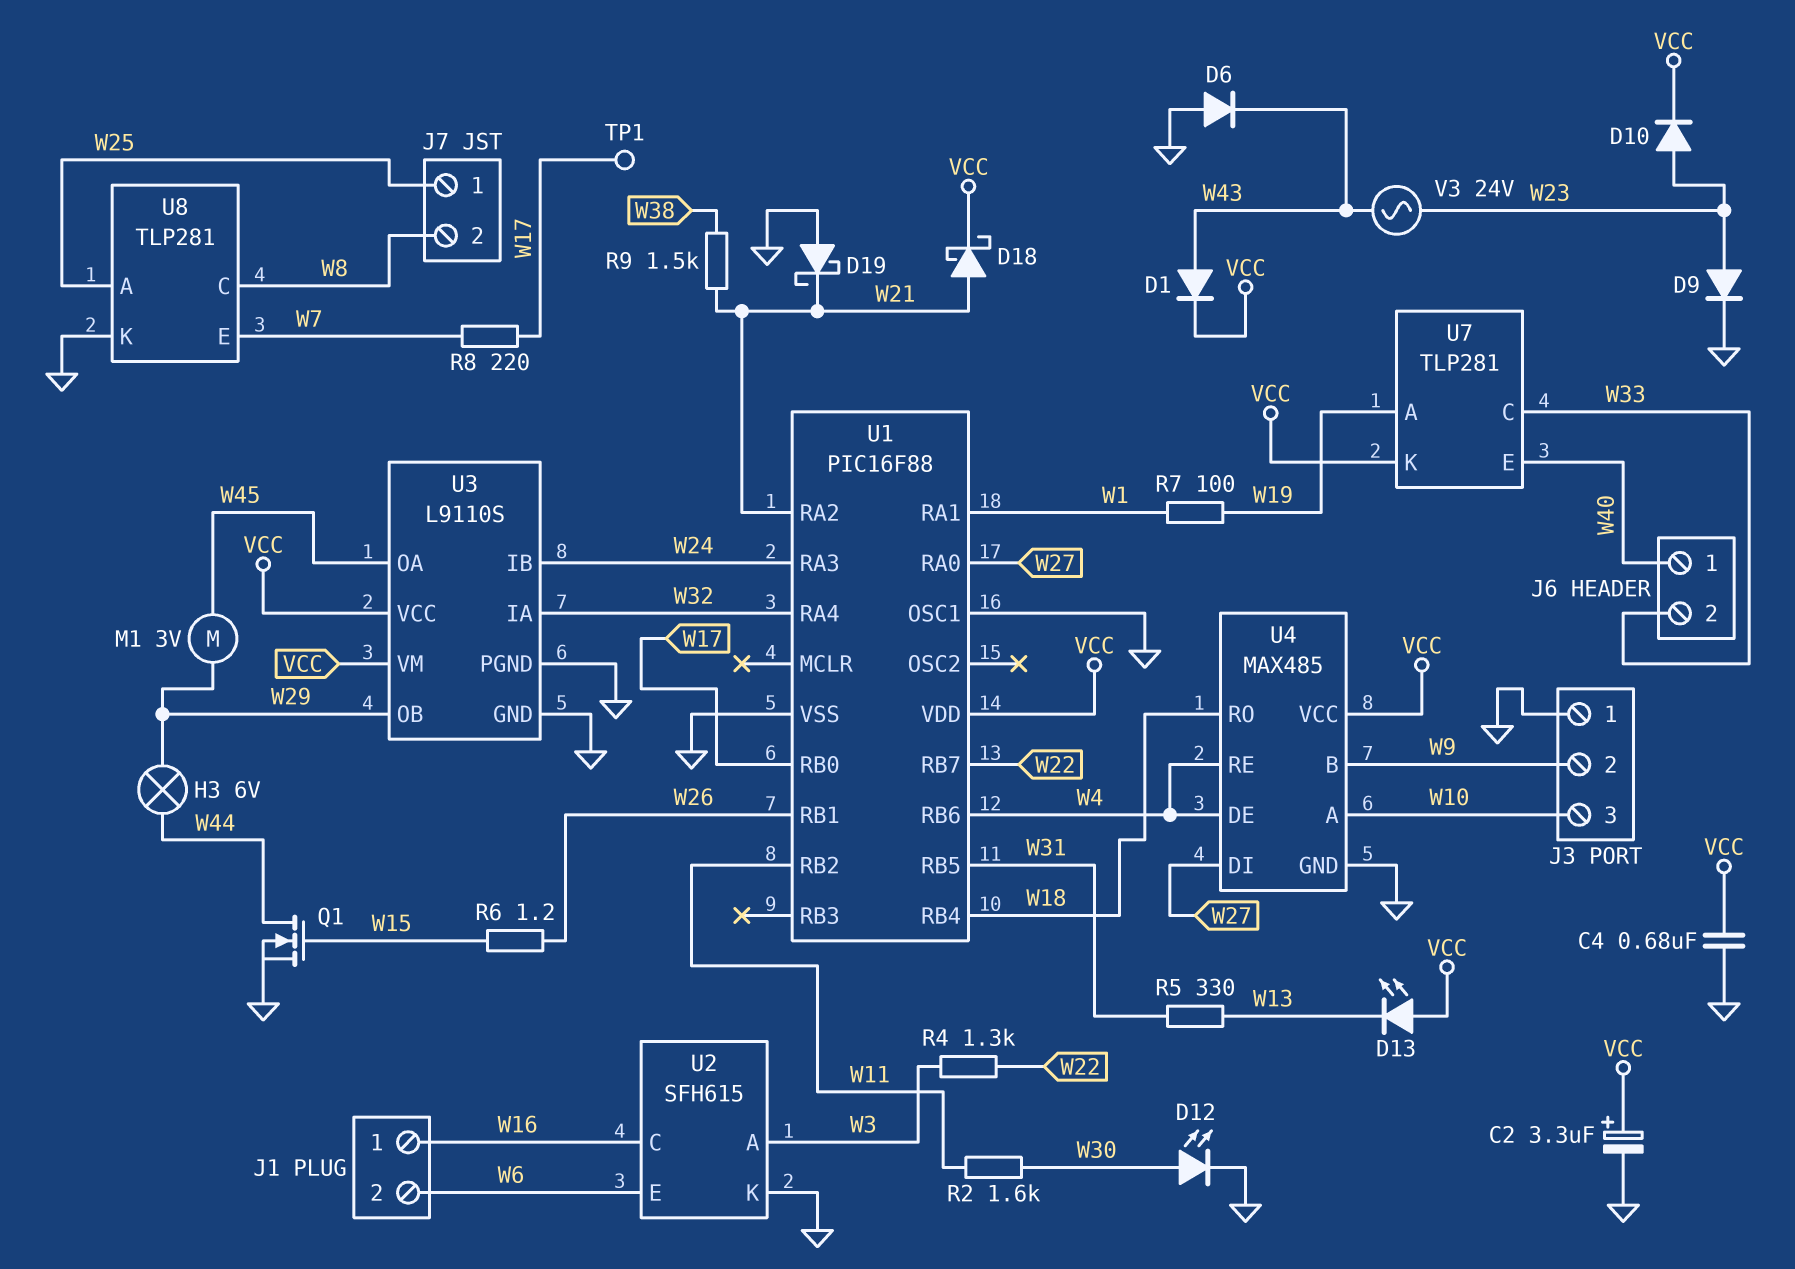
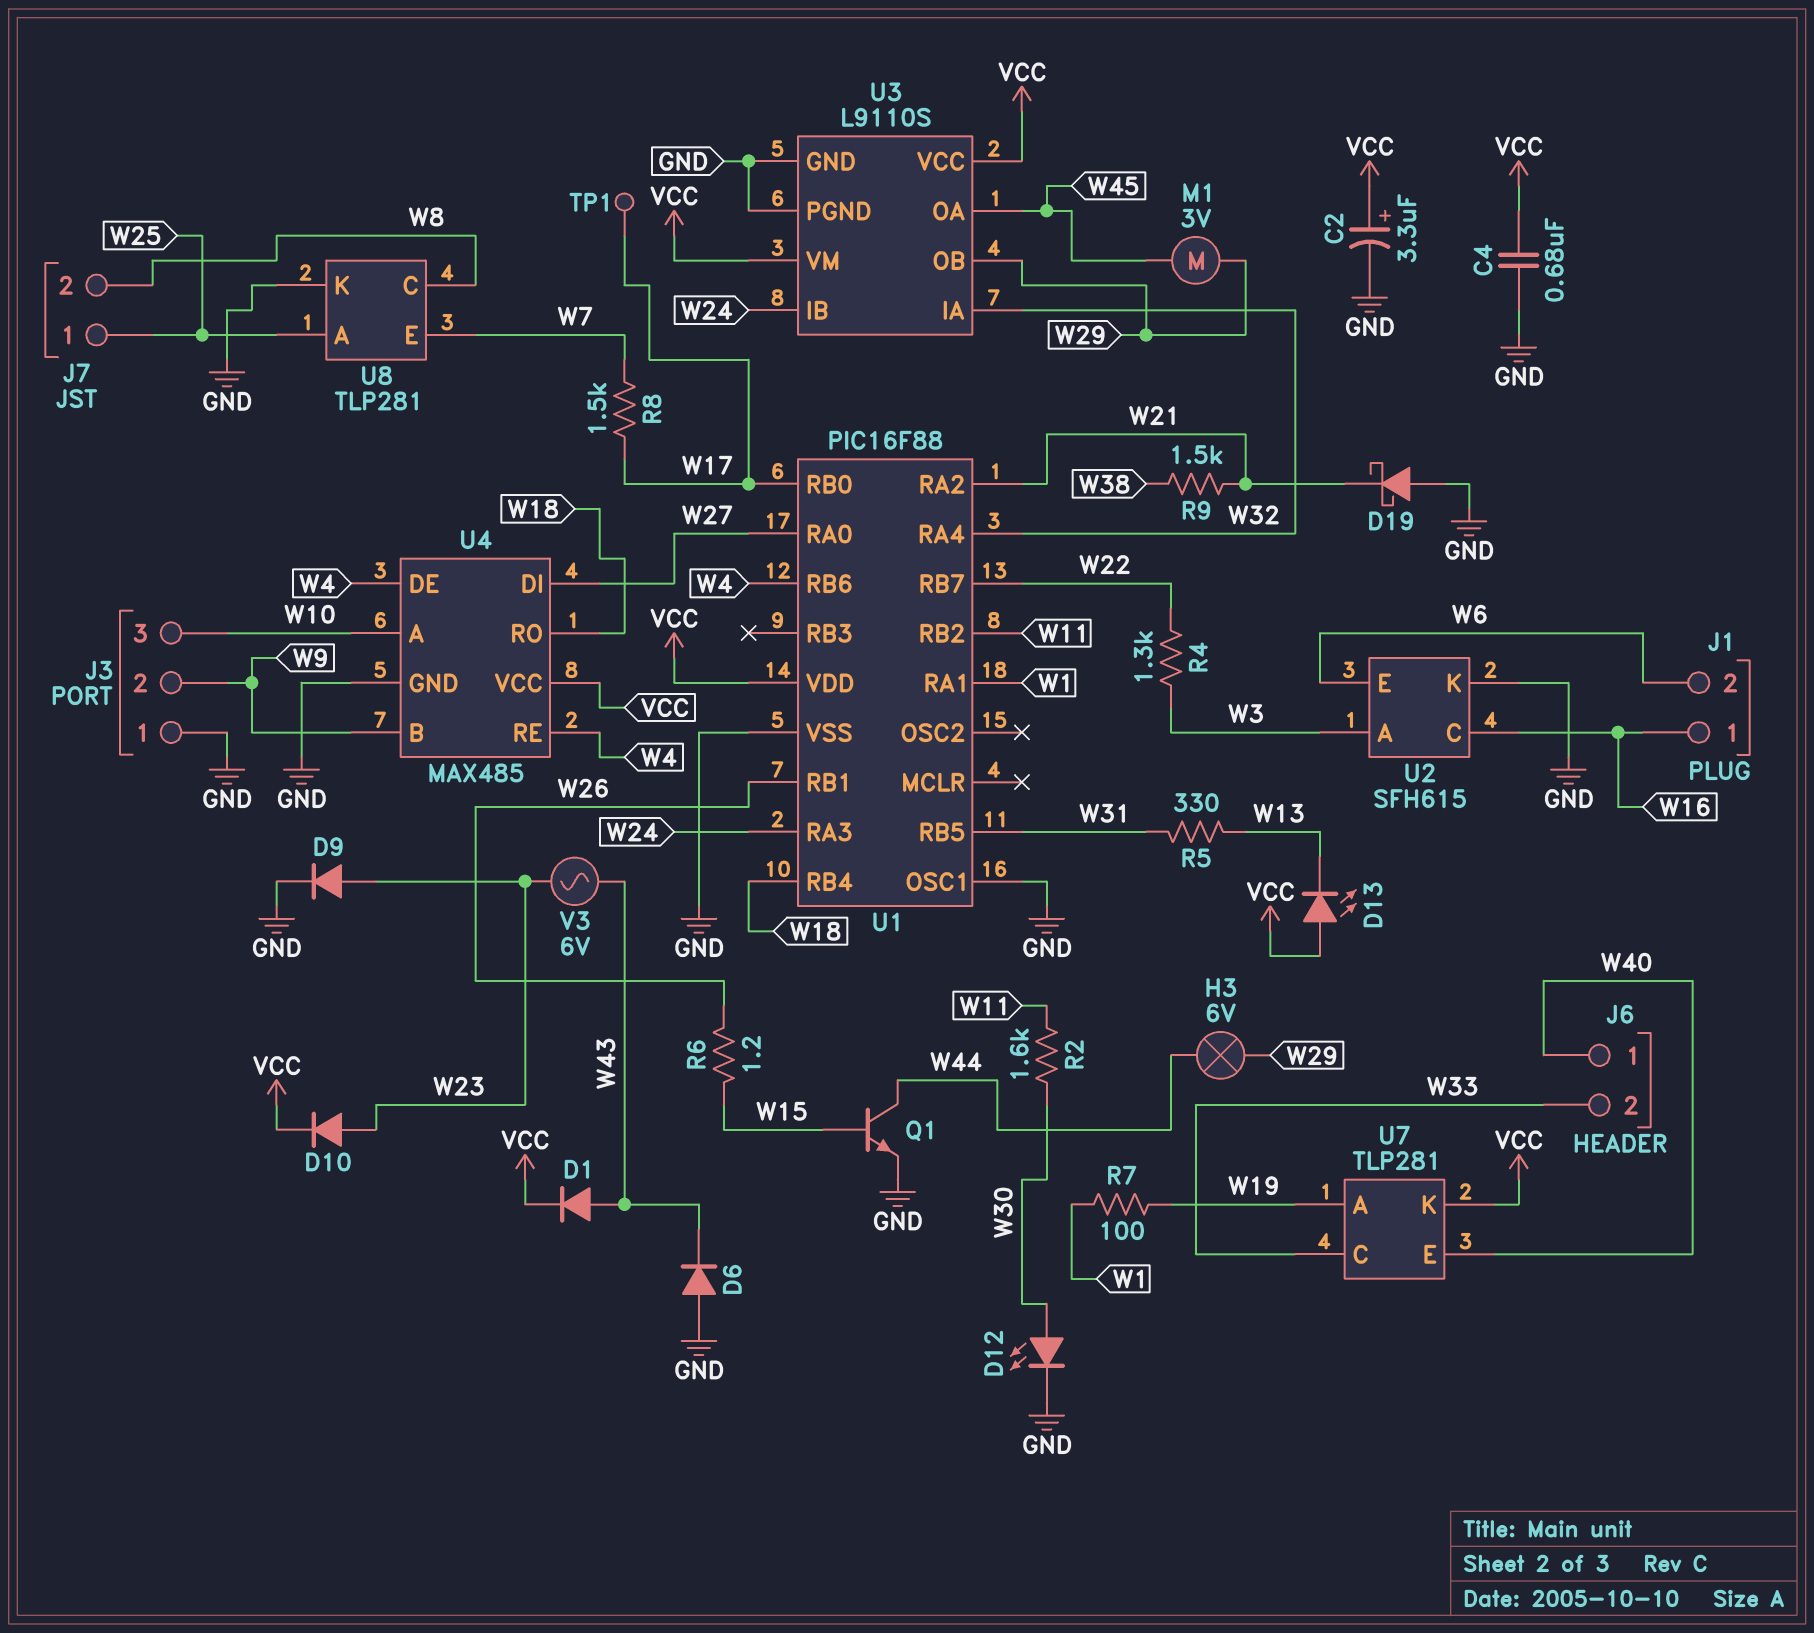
D18: schottky (A W21, K VCC) -> none
Q1: NMOS (G W15, D W44, S GND) -> NPN (B W15, C W44, E GND)
R8: 220 (W7, W17) -> 1.5k (W7, W17)
V3: AC 24V (W23, W43) -> AC 6V (W23, W43)

